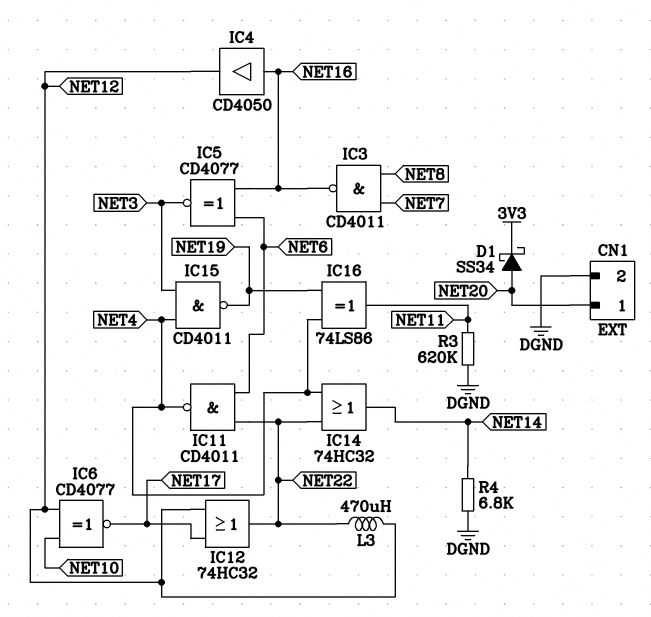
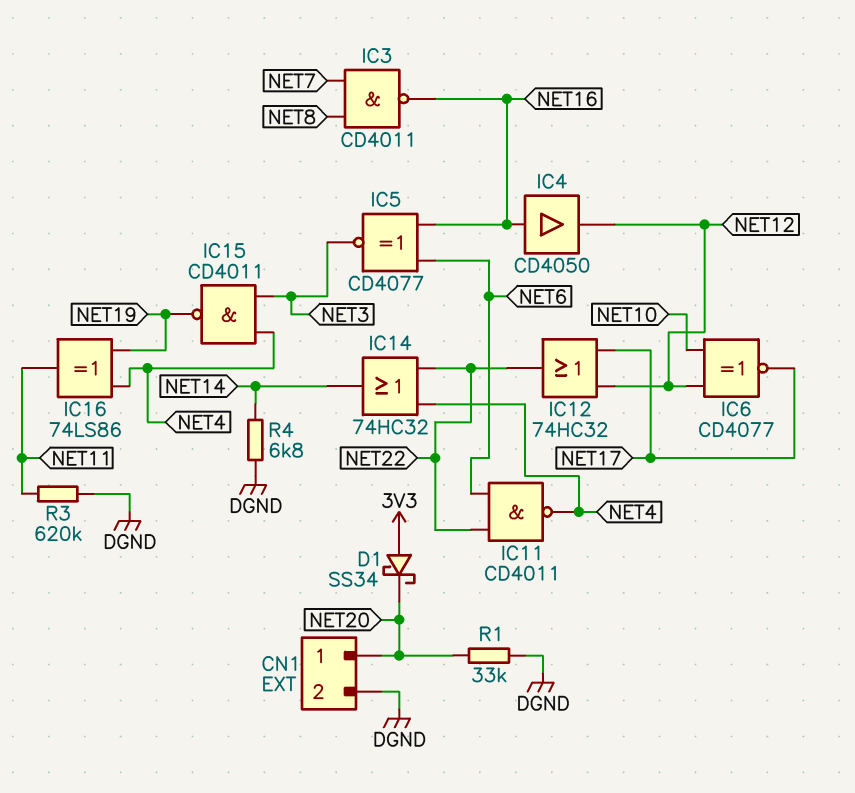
D1: schottky SS34 (A NET20, K 3V3) -> schottky SS34 (A 3V3, K NET20)
L3: 470uH (NET12, NET22) -> none
R1: none -> 33k (DGND, NET20)

